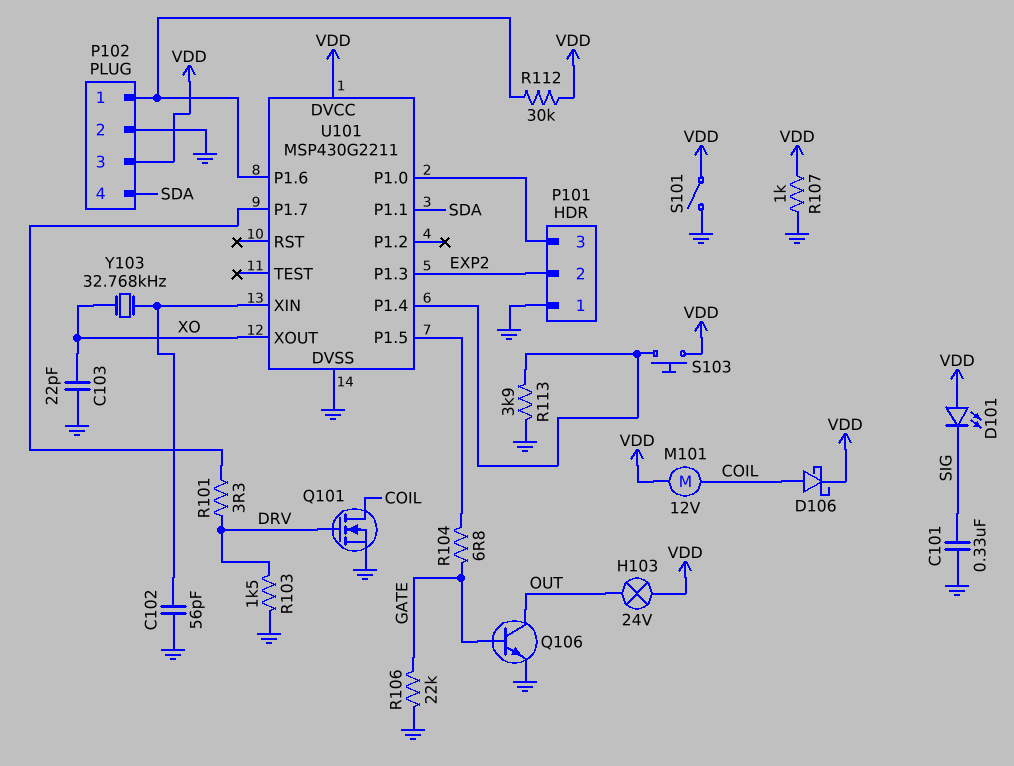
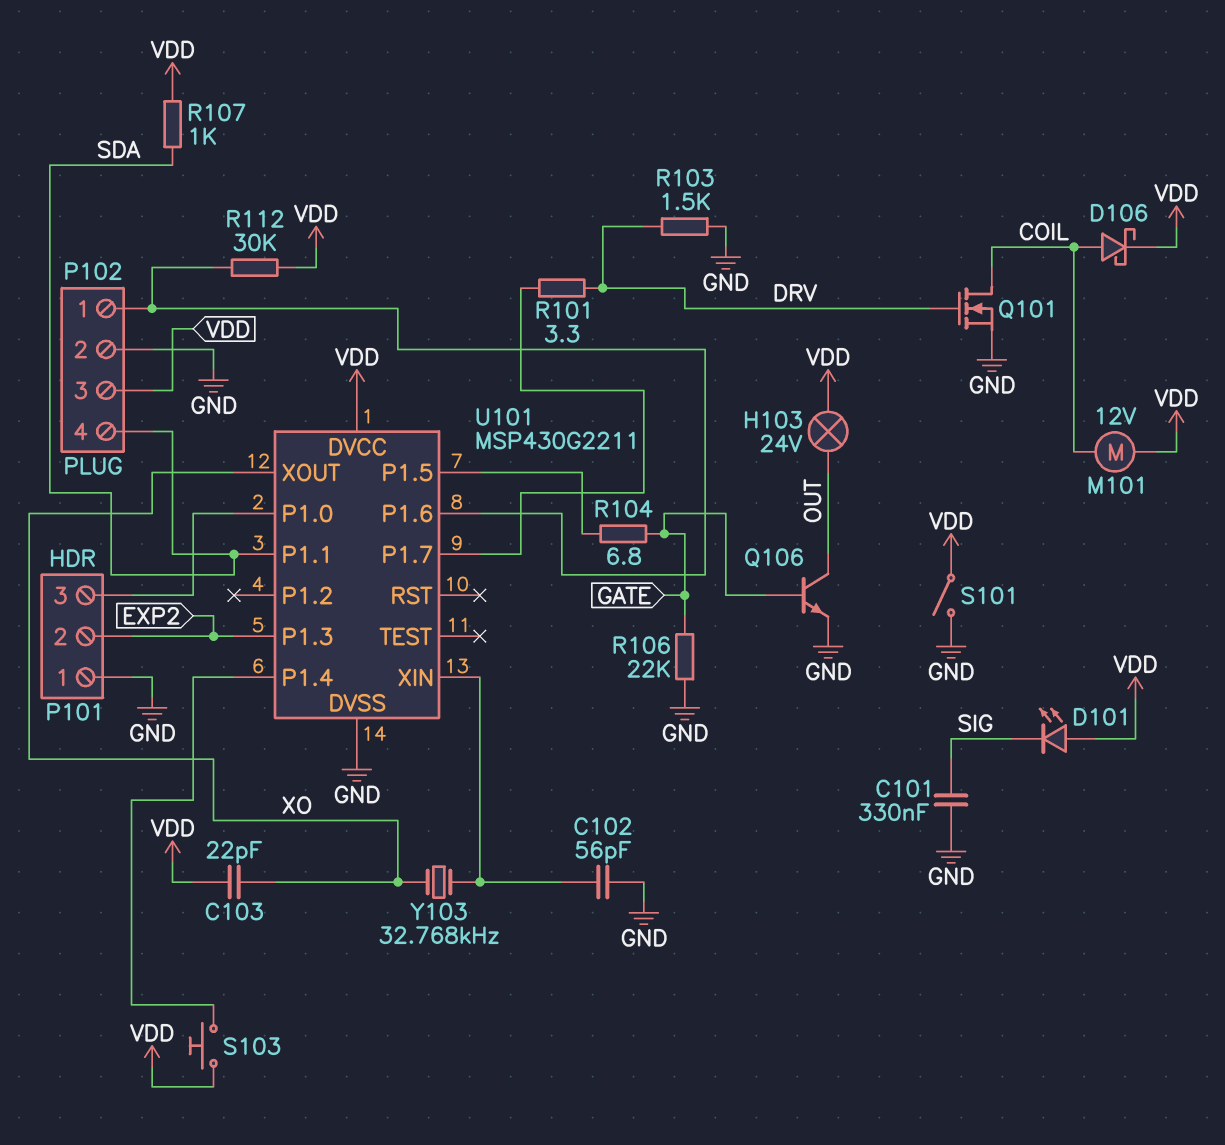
C103: 22pF (GND, XO) -> 22pF (VDD, XO)
R107: 1k (GND, VDD) -> 1k (SDA, VDD)
R113: 3.9k (GND, U101/P1.4) -> none

